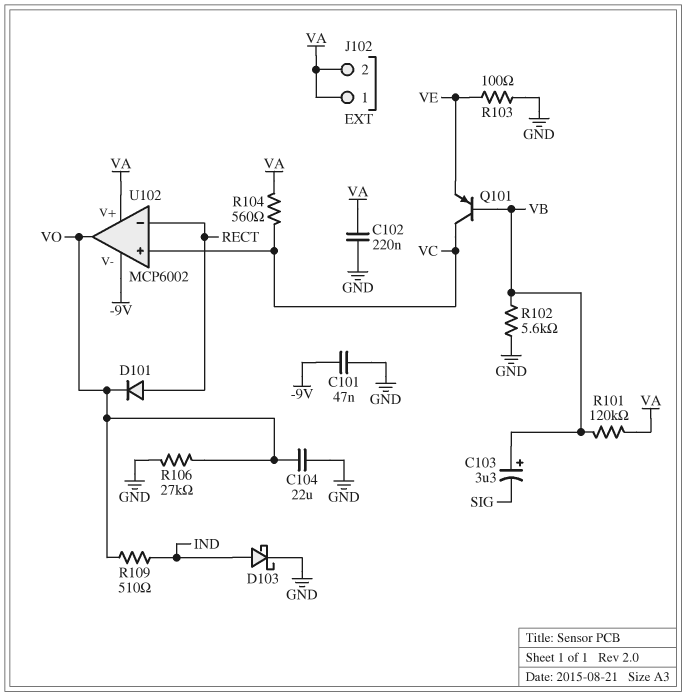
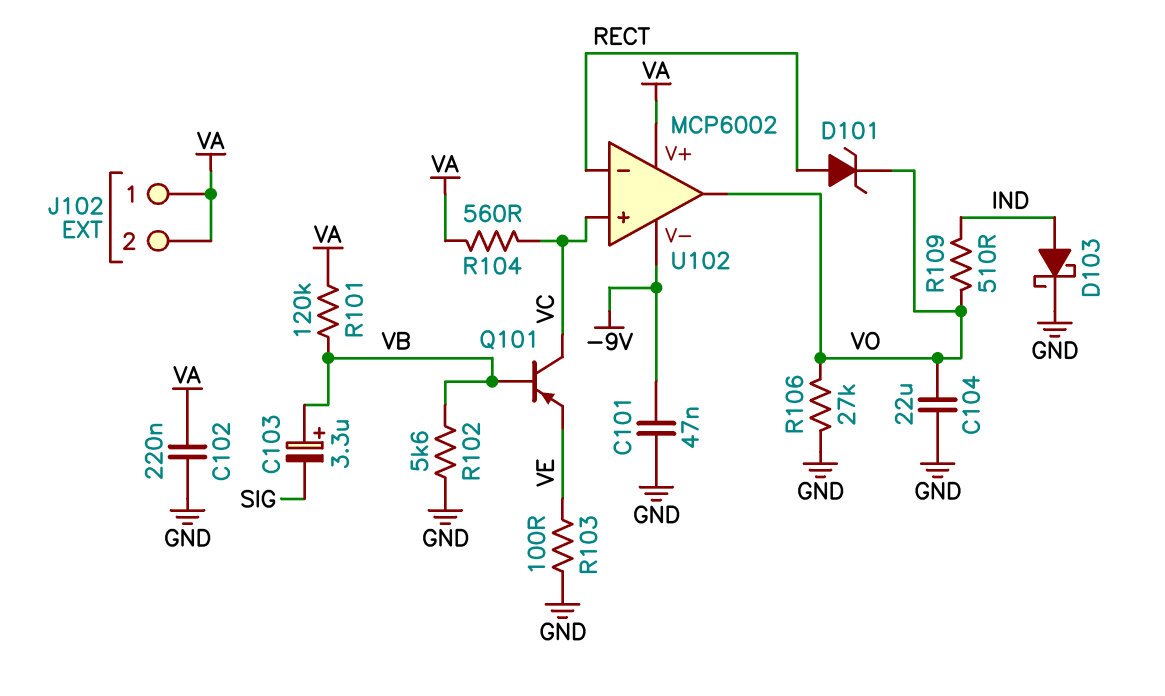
D101: diode (A RECT, K VO) -> zener (A RECT, K VO)

